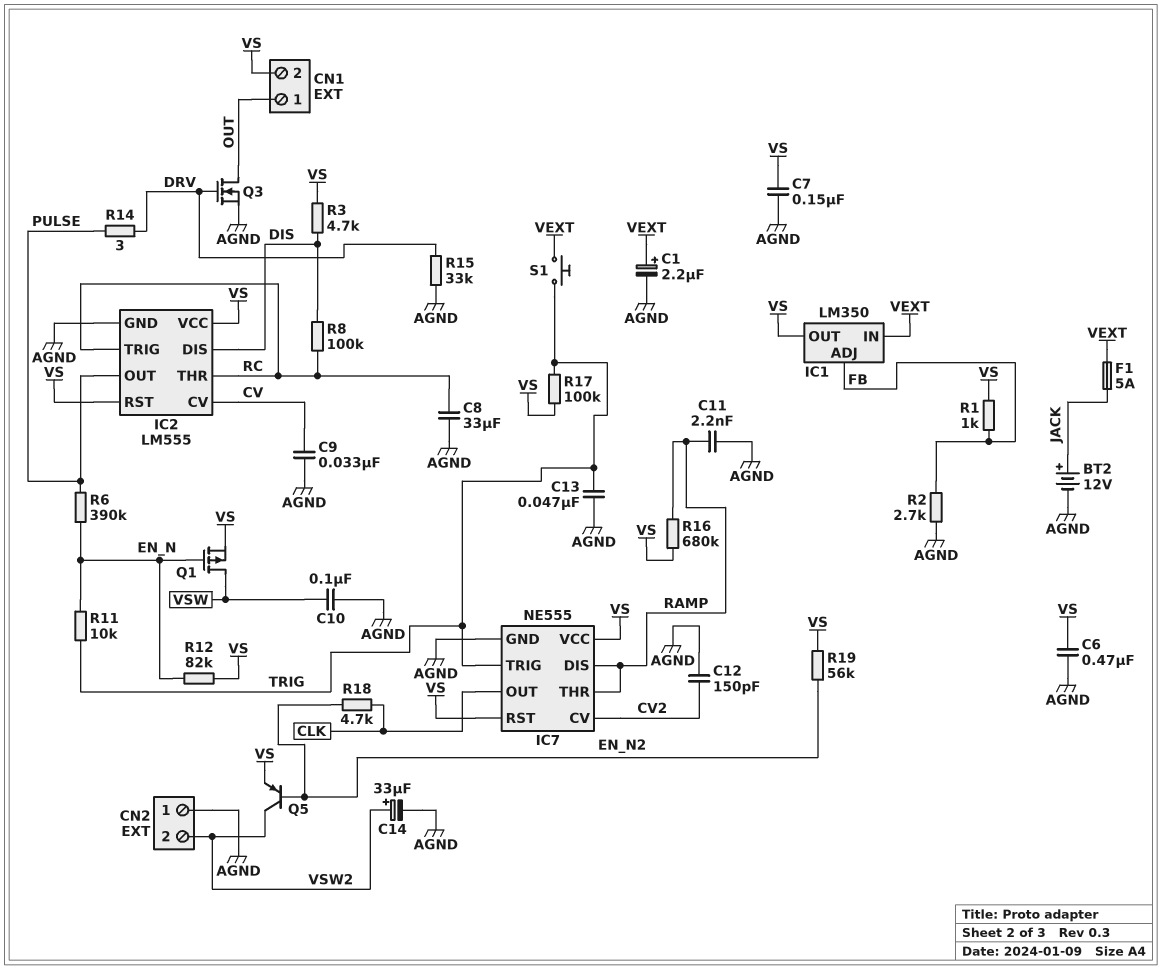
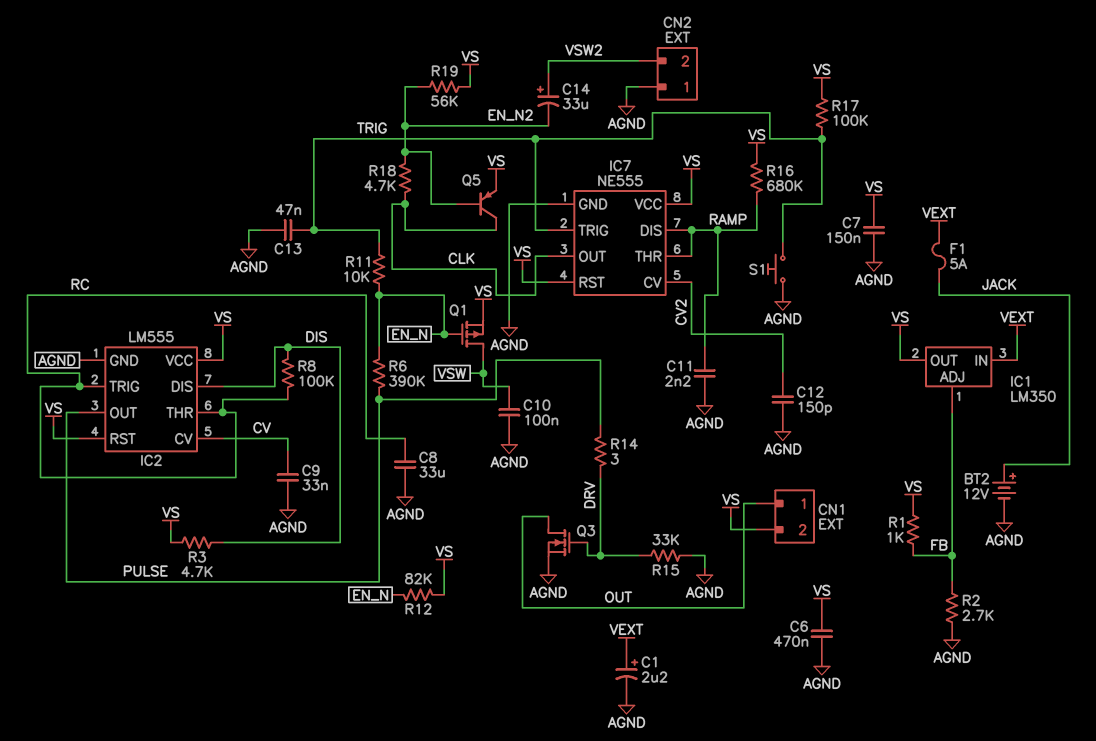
C14: 33uF (plus VSW2, minus AGND) -> 33uF (plus VSW2, minus EN_N2)
Q5: PNP (B EN_N2, C VSW2, E VS) -> PNP (B EN_N2, C CLK, E VS)
S1: button (TRIG, VEXT) -> button (AGND, TRIG)

